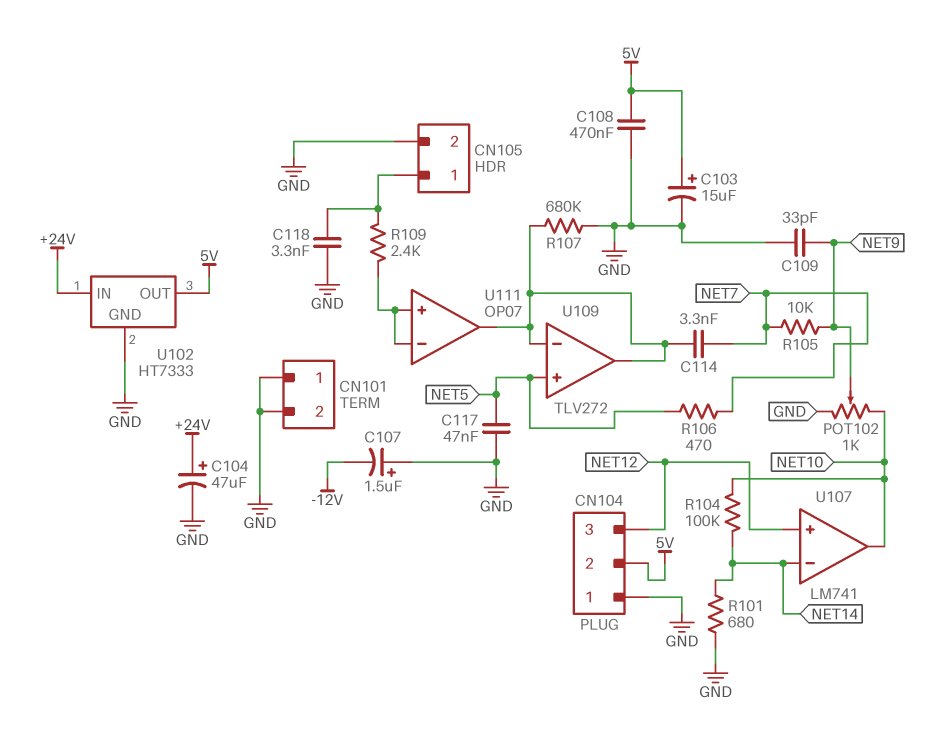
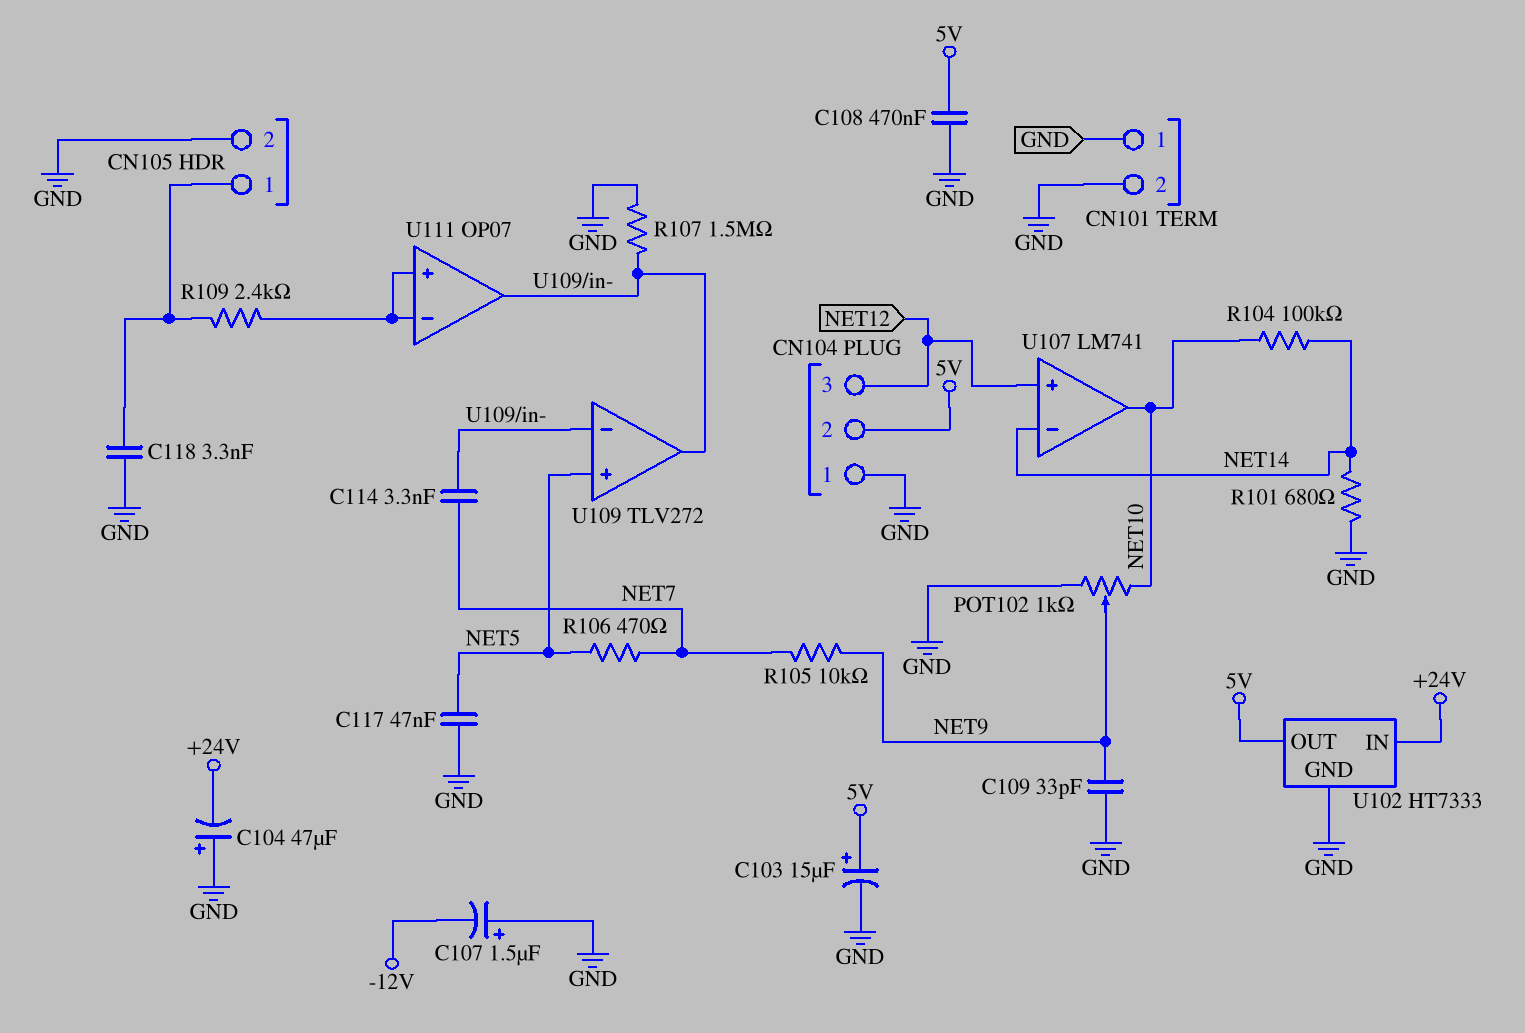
C104: 47uF (plus +24V, minus GND) -> 47uF (plus GND, minus +24V)
R107: 680k (GND, U109/in-) -> 1.5M (GND, U109/in-)

